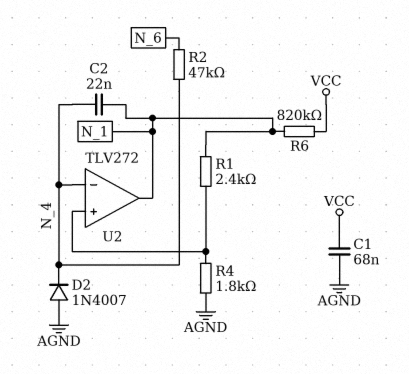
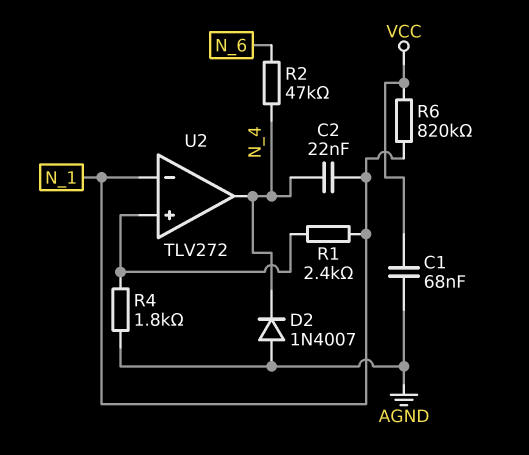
U2 pin in-: N_4 -> N_1
U2 pin out: N_1 -> N_4

